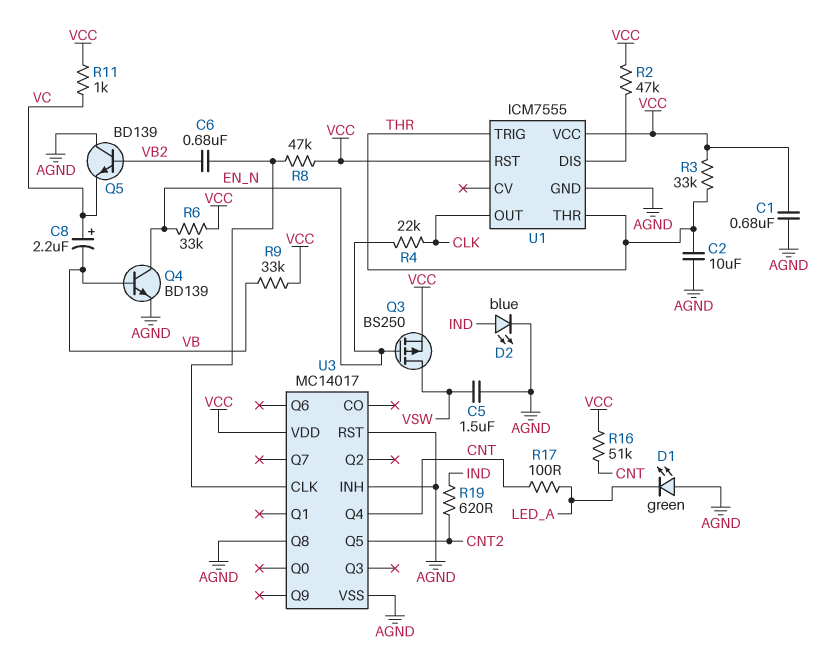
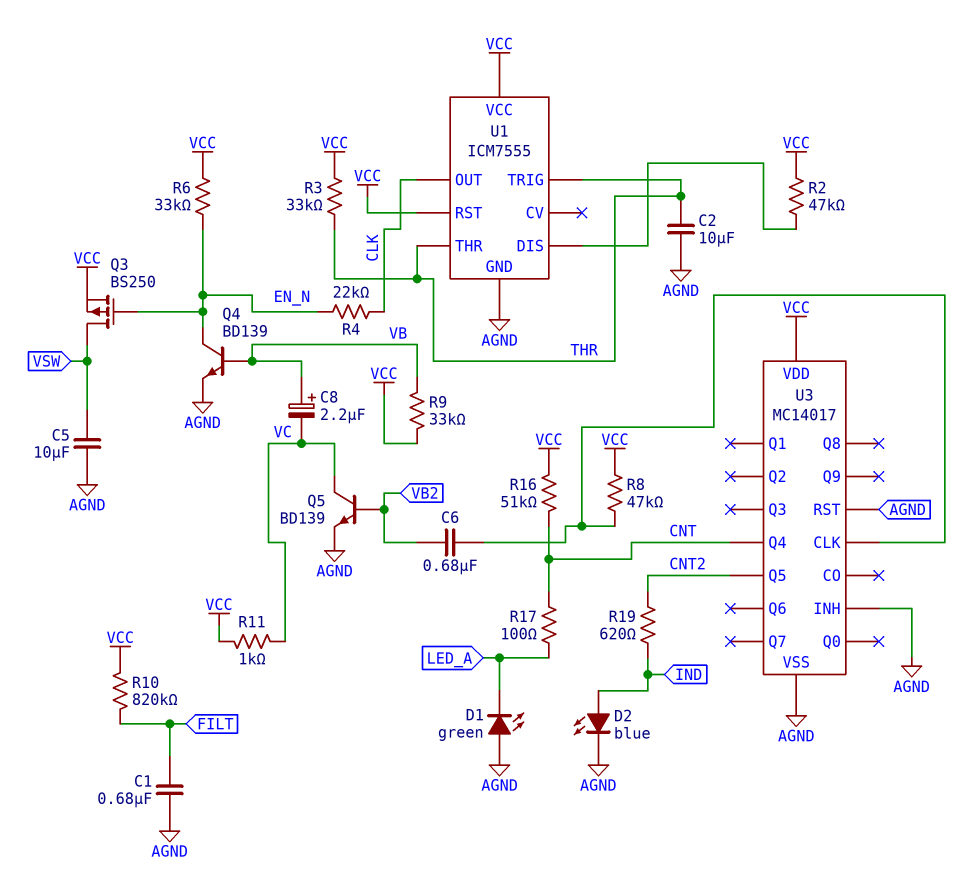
C1: 680nF (AGND, VCC) -> 680nF (AGND, FILT)
C5: 1.5uF (AGND, VSW) -> 10uF (AGND, VSW)
C8: 2.2uF (plus VC, minus VB) -> 2.2uF (plus VB, minus VC)
Q5: NPN BD139 (B VB2, C AGND, E VC) -> NPN BD139 (B VB2, C VC, E AGND)
R10: none -> 820k (FILT, VCC)
U3 pin Q8: AGND -> none

